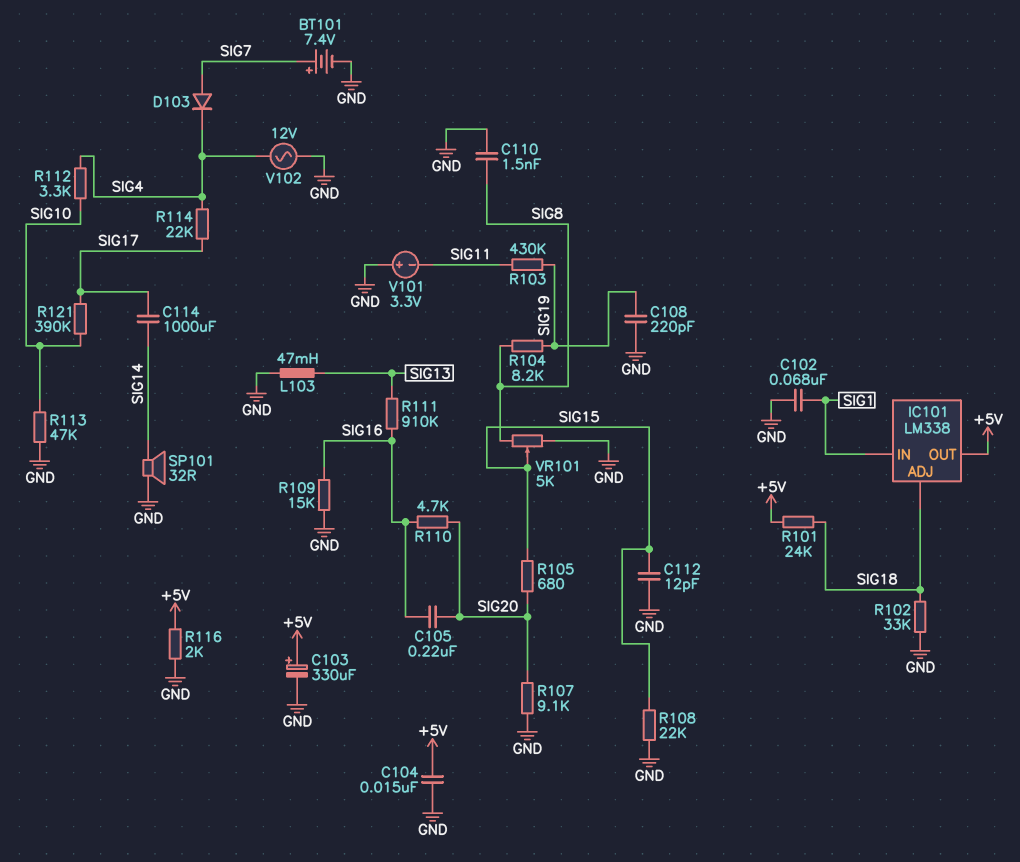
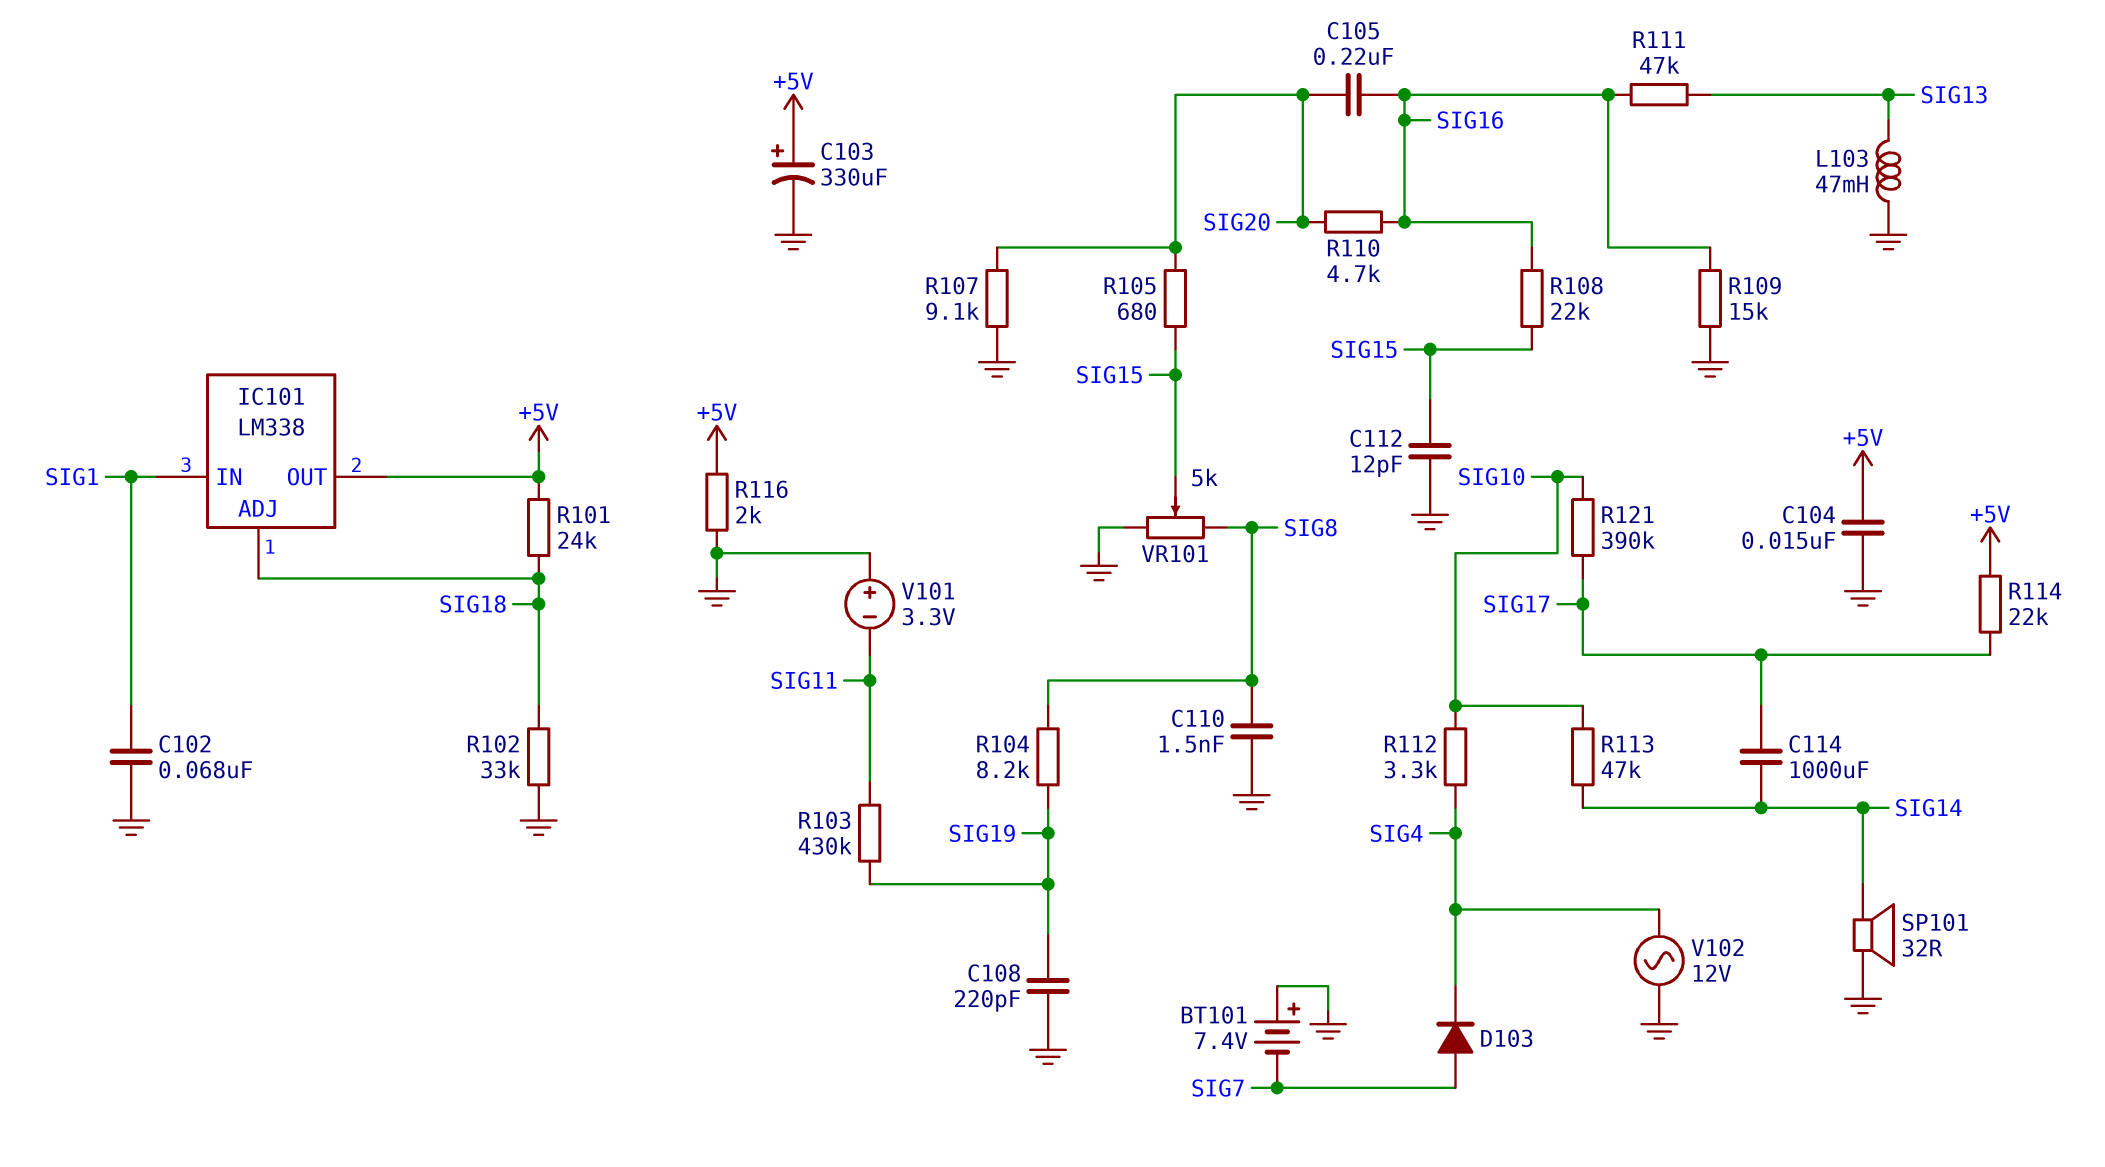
BT101: 7.4V (plus SIG7, minus GND) -> 7.4V (plus GND, minus SIG7)
R108: 22k (GND, SIG15) -> 22k (SIG15, SIG16)
R111: 910k (SIG13, SIG16) -> 47k (SIG13, SIG16)
R113: 47k (GND, SIG10) -> 47k (SIG10, SIG14)
R114: 22k (SIG4, SIG17) -> 22k (+5V, SIG17)

